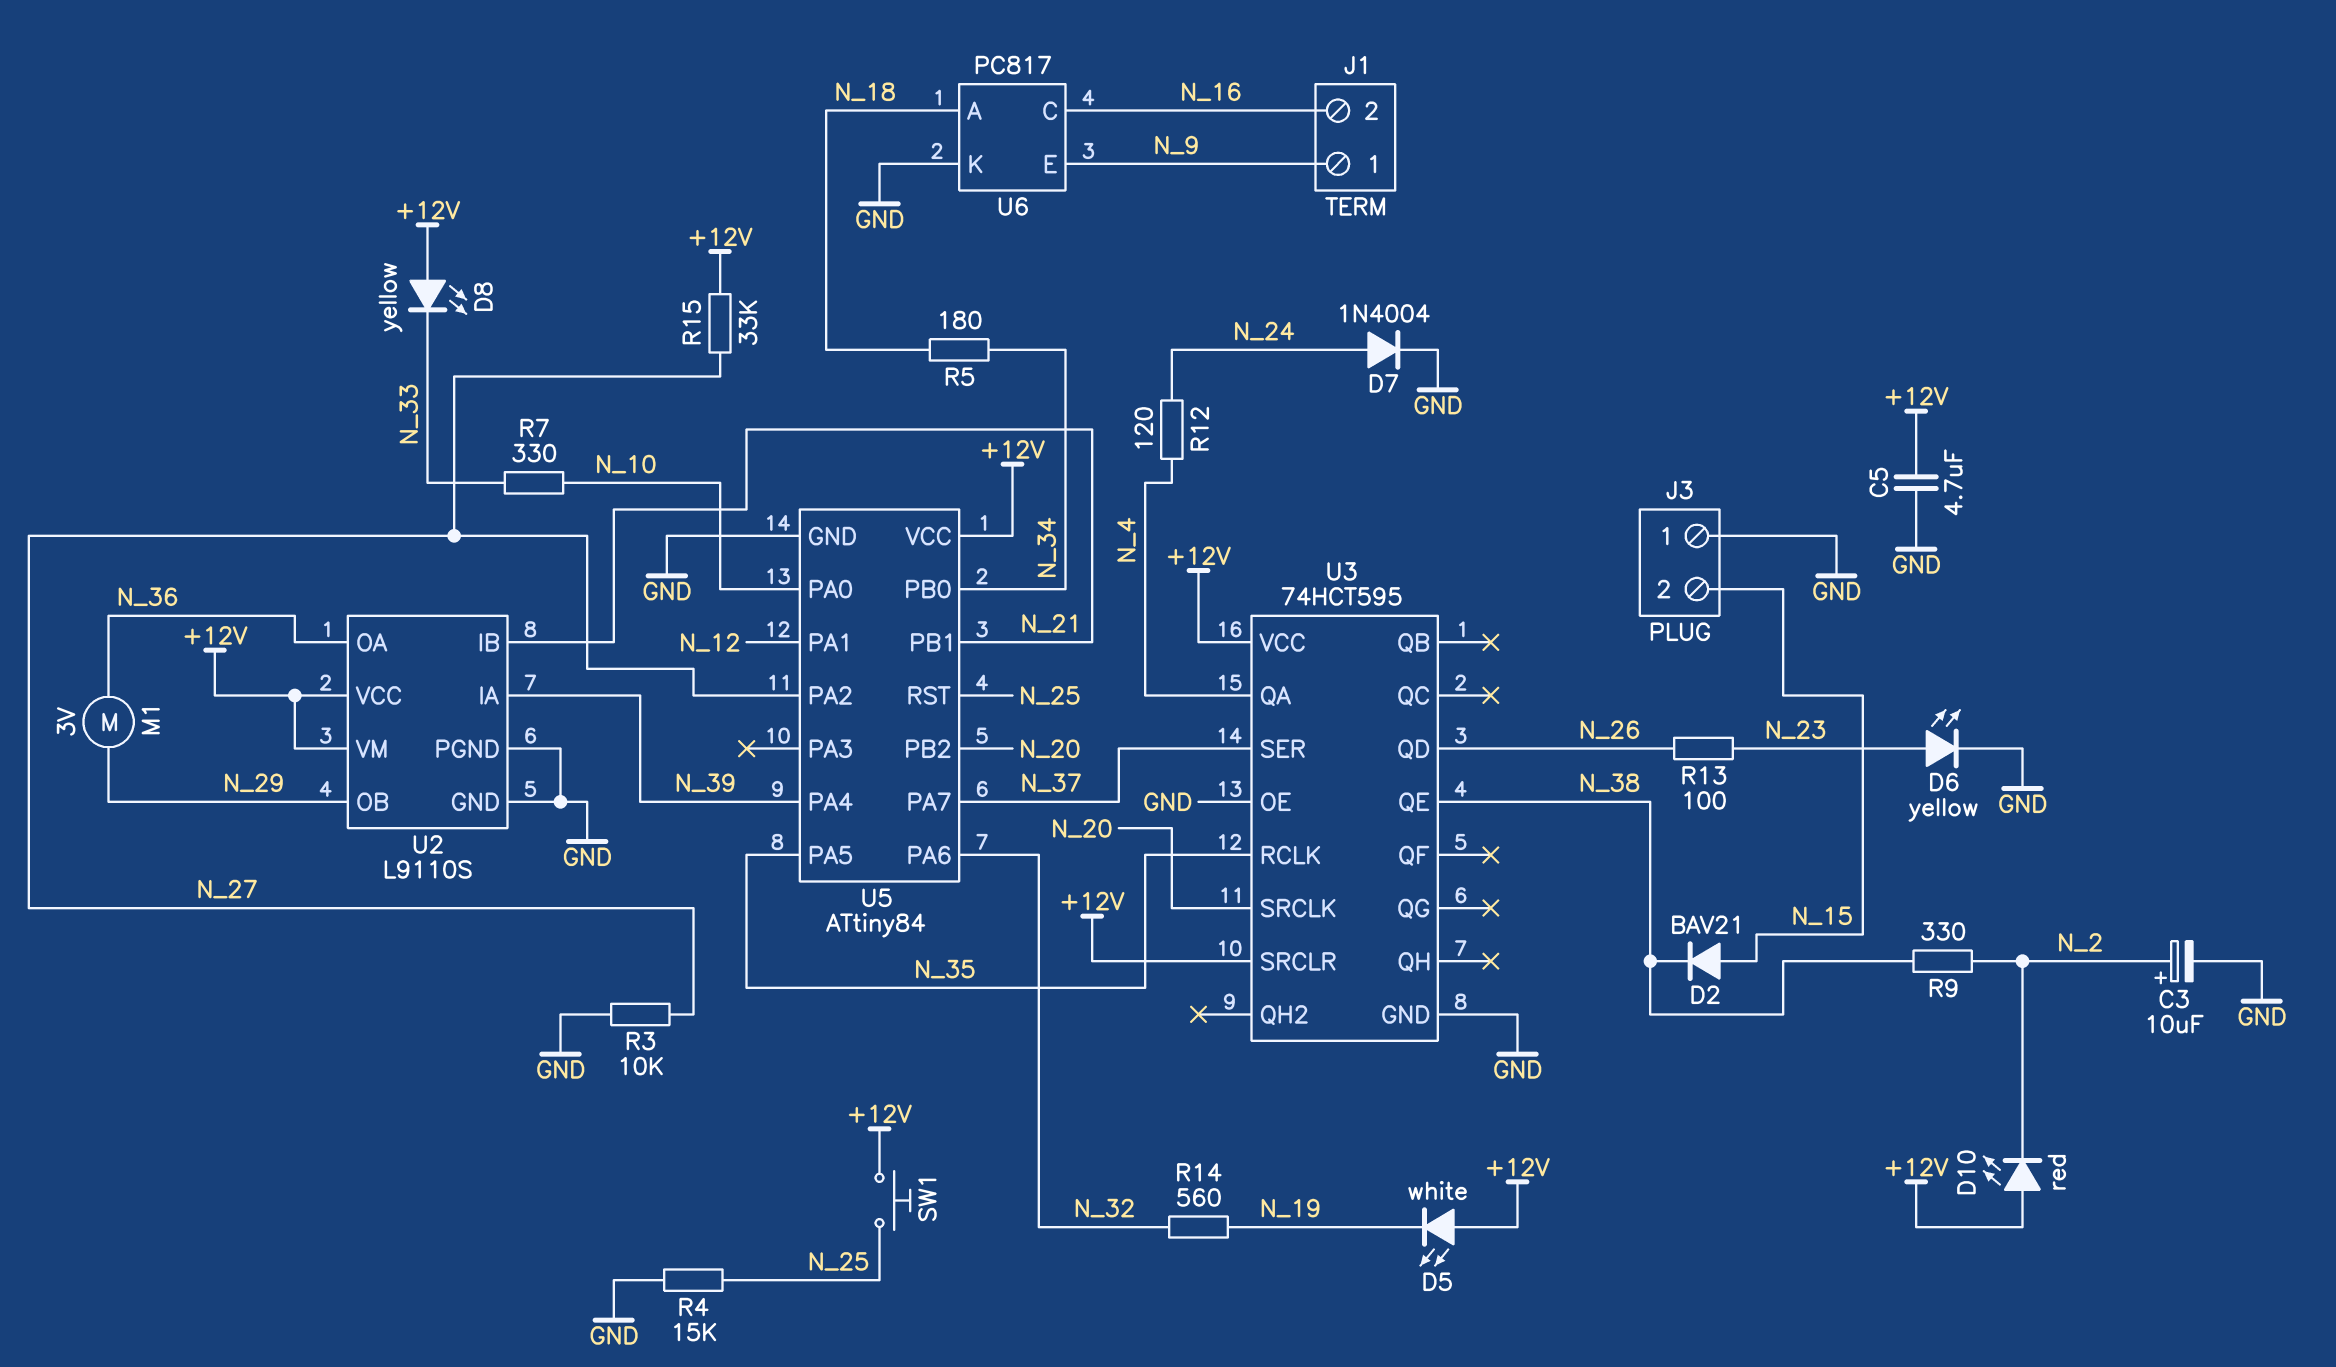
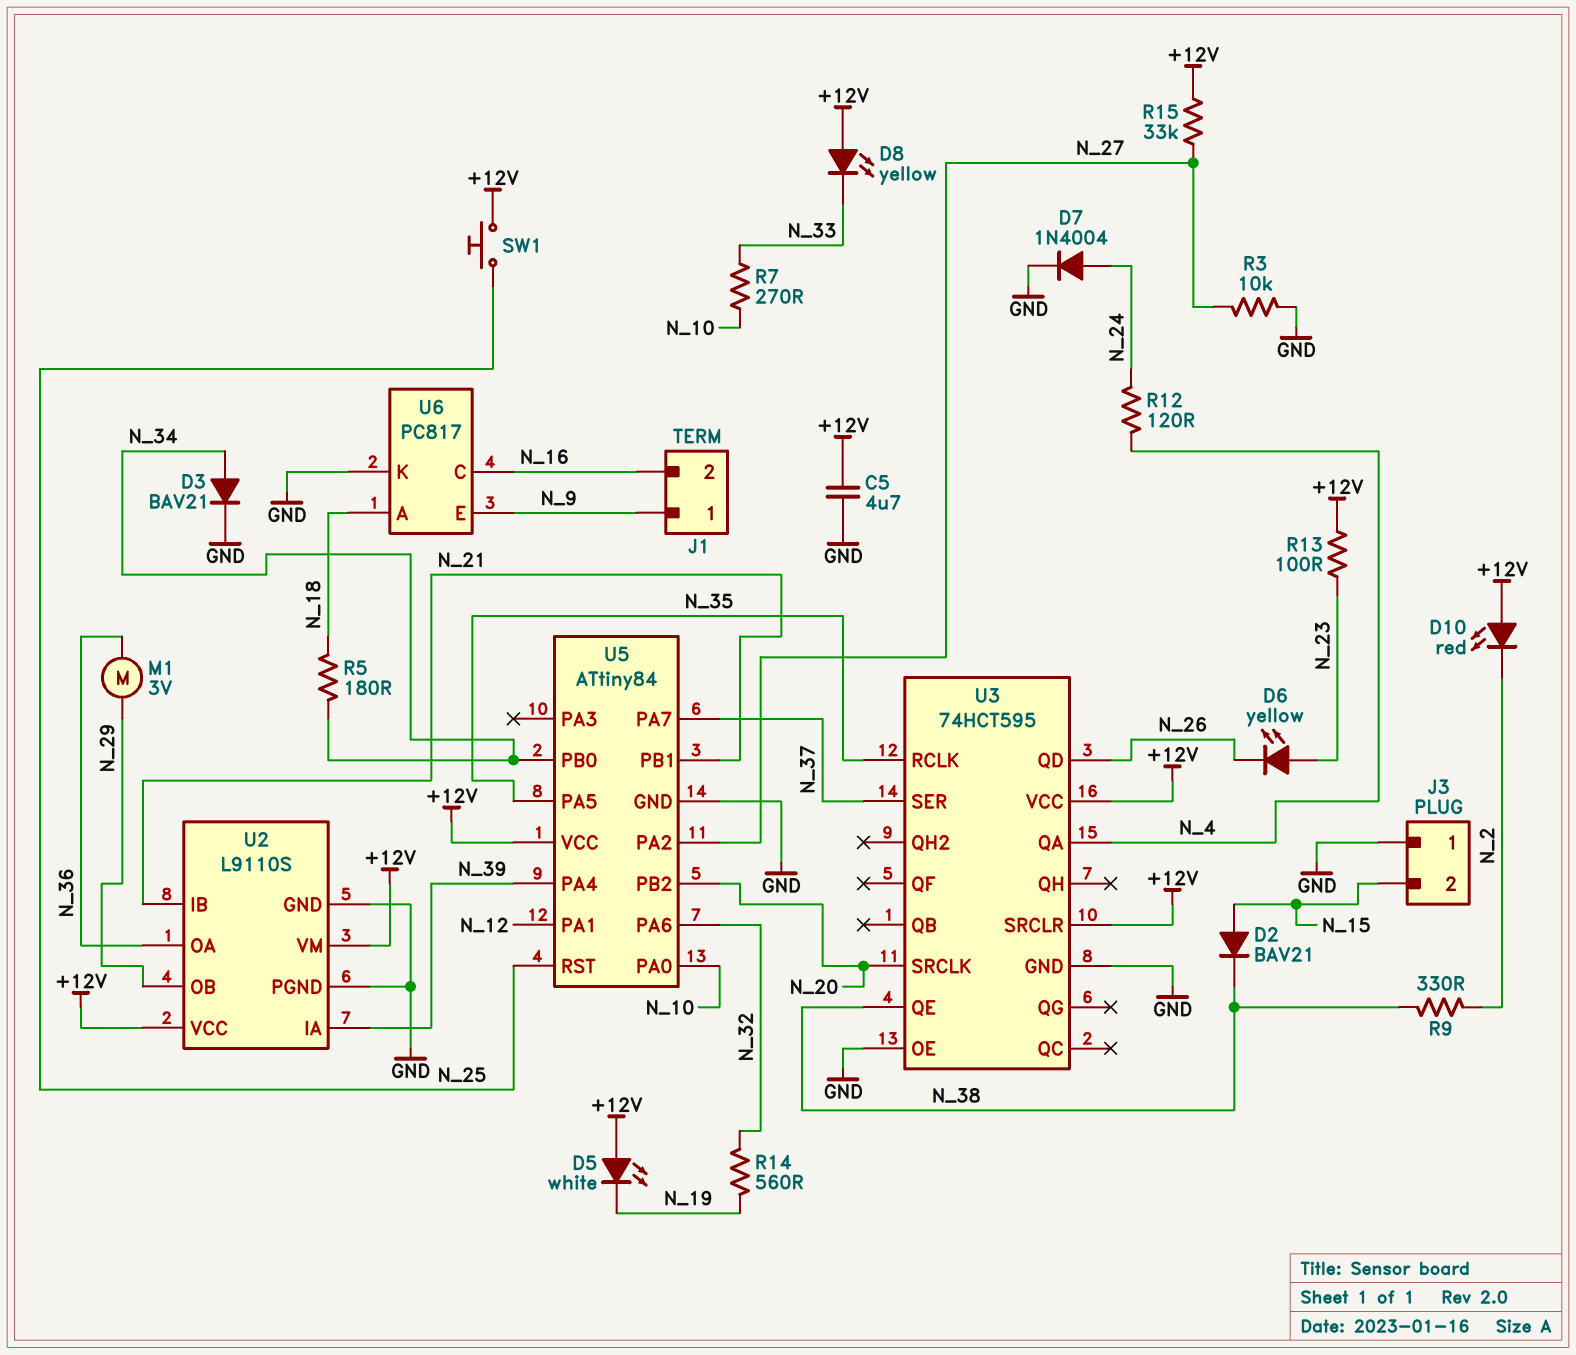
C3: 10uF (plus N_2, minus GND) -> none
D3: none -> diode BAV21 (A N_34, K GND)
D6: LED yellow (A N_23, K GND) -> LED yellow (A N_23, K N_26)
R4: 15k (GND, N_25) -> none
R7: 330 (N_10, N_33) -> 270 (N_10, N_33)
R13: 100 (N_23, N_26) -> 100 (+12V, N_23)

